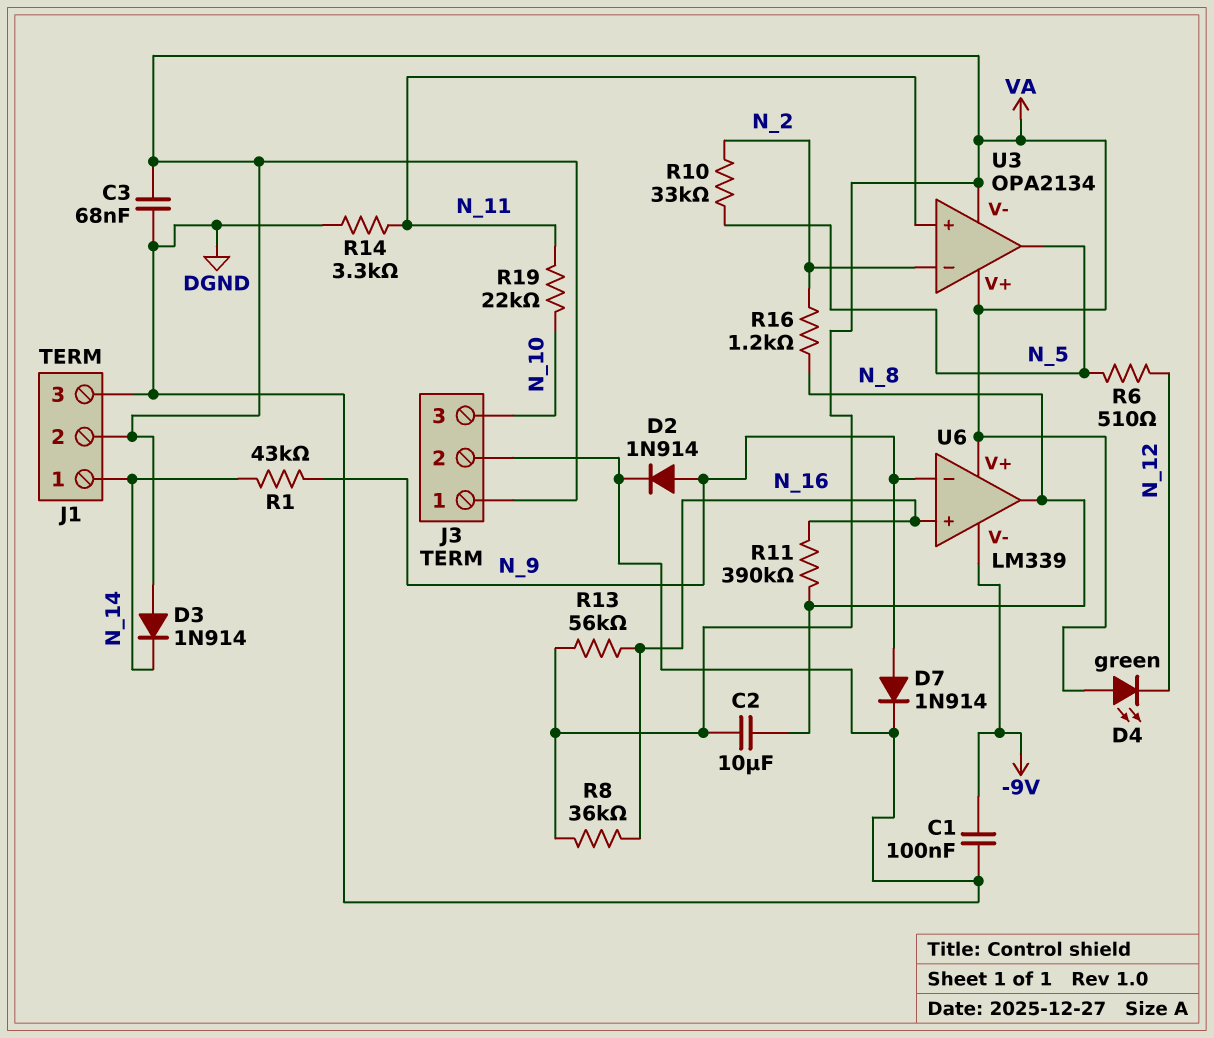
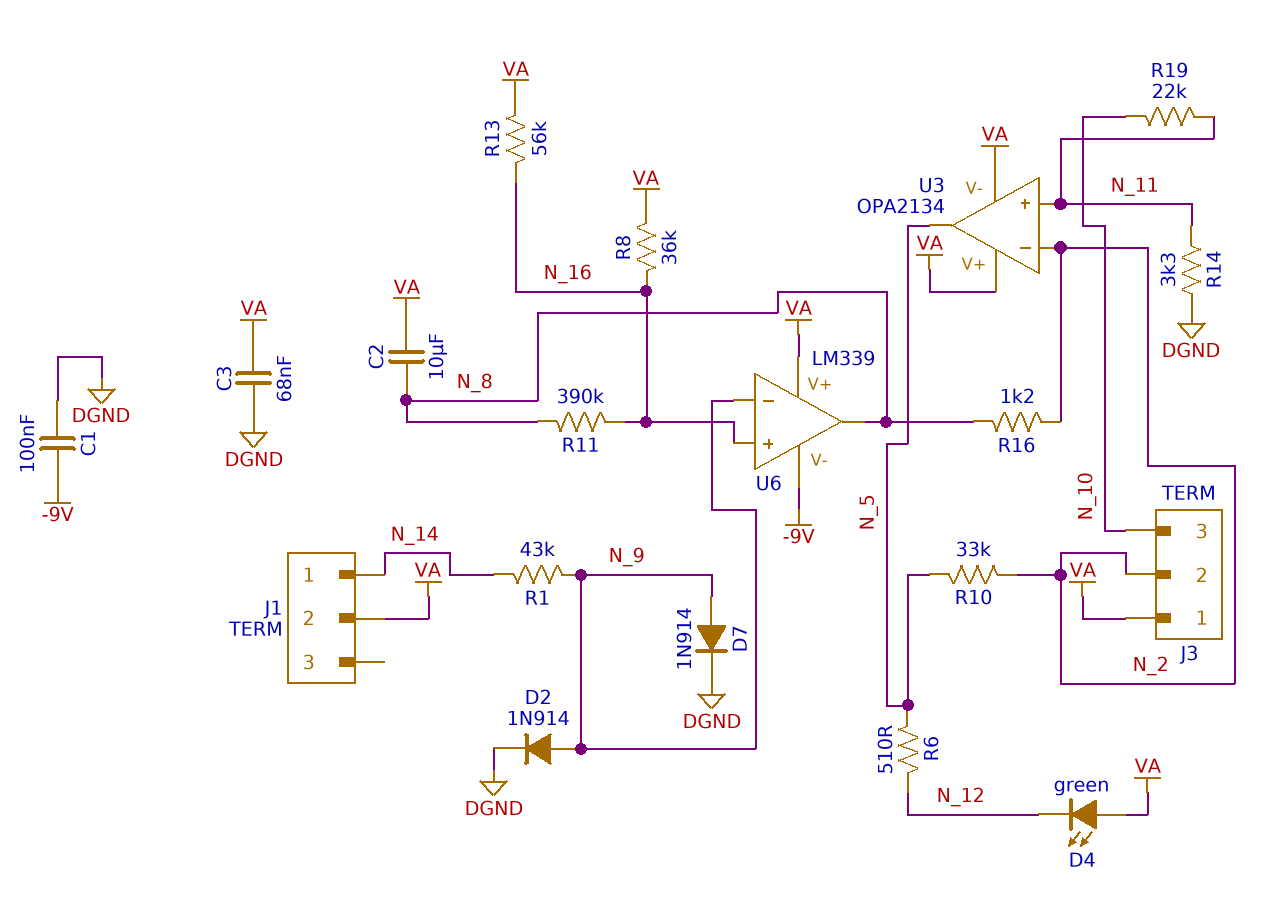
D3: diode 1N914 (A VA, K N_14) -> none
J1 pin 3: DGND -> none
J3 pin 2: DGND -> N_2

